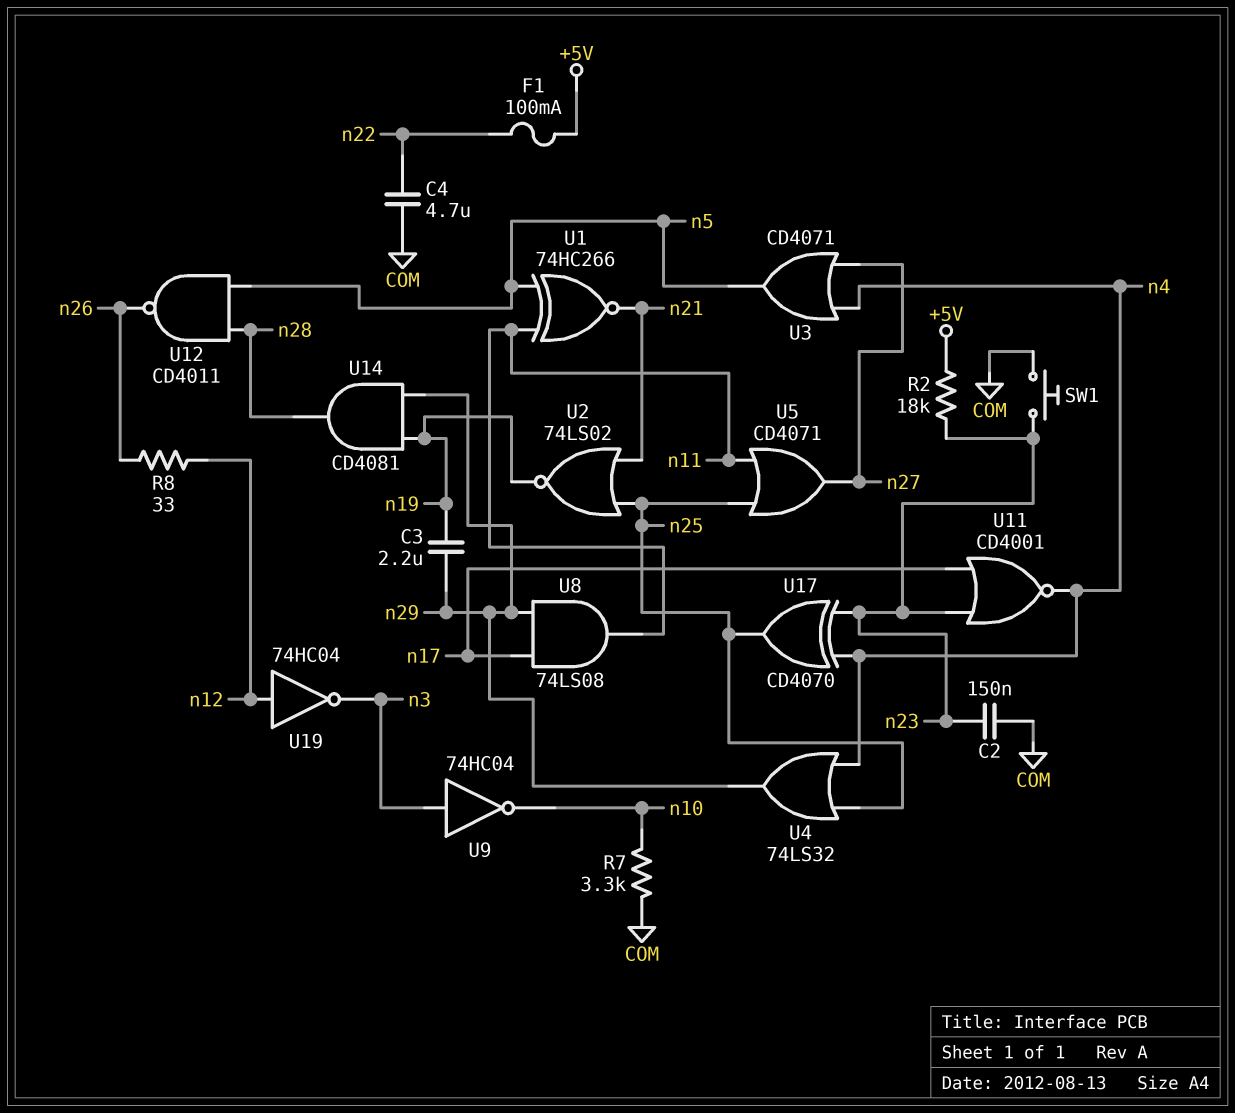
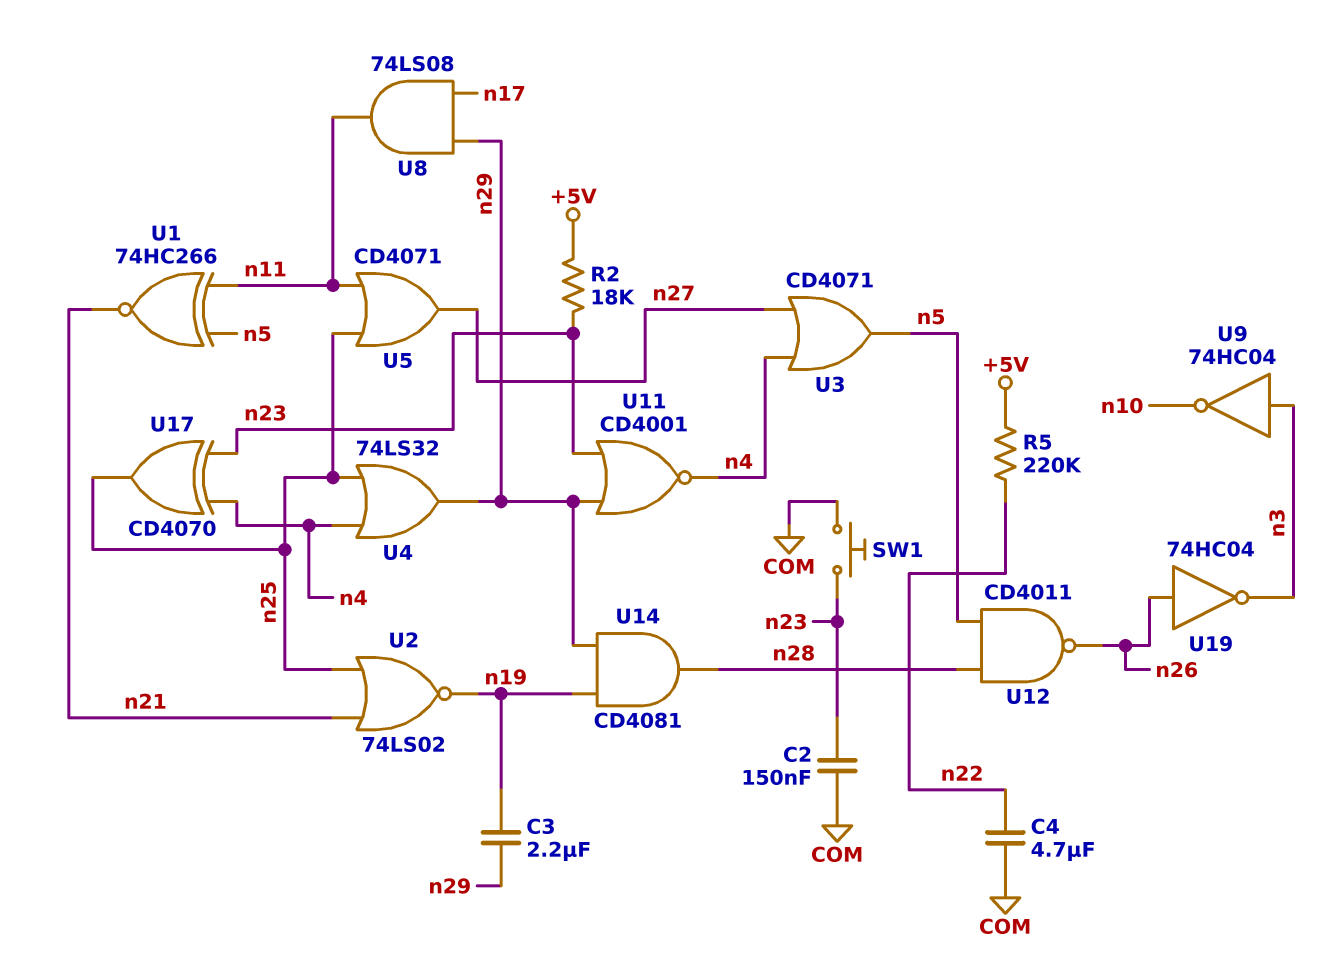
F1: 100mA (+5V, n22) -> none
R5: none -> 220k (+5V, n22)
R7: 3.3k (COM, n10) -> none
R8: 33 (n12, n26) -> none
U11: NOR CD4001 (in n17, in n23, out n4) -> NOR CD4001 (in n23, in n29, out n4)
U19: NOT 74HC04 (in n12, out n3) -> NOT 74HC04 (in n26, out n3)

